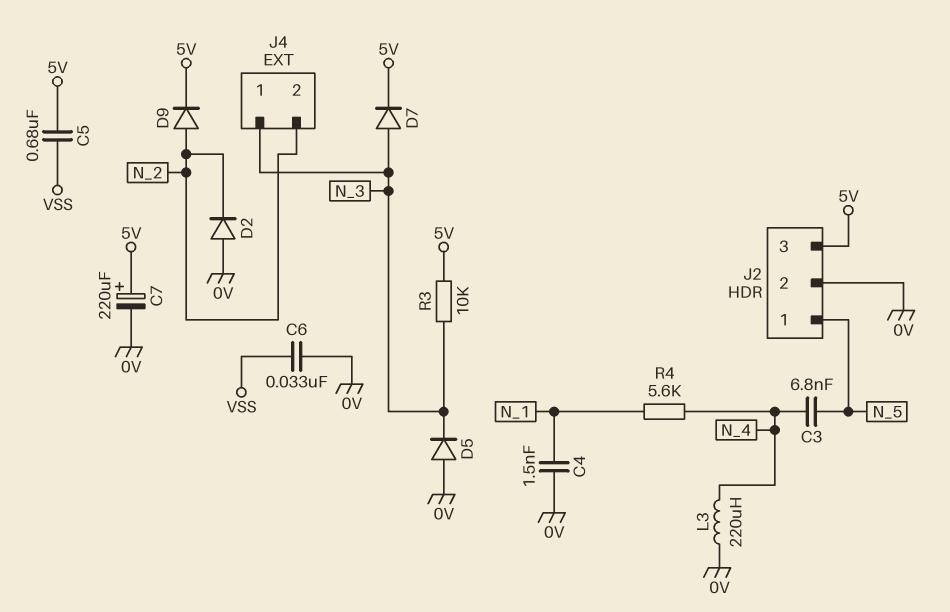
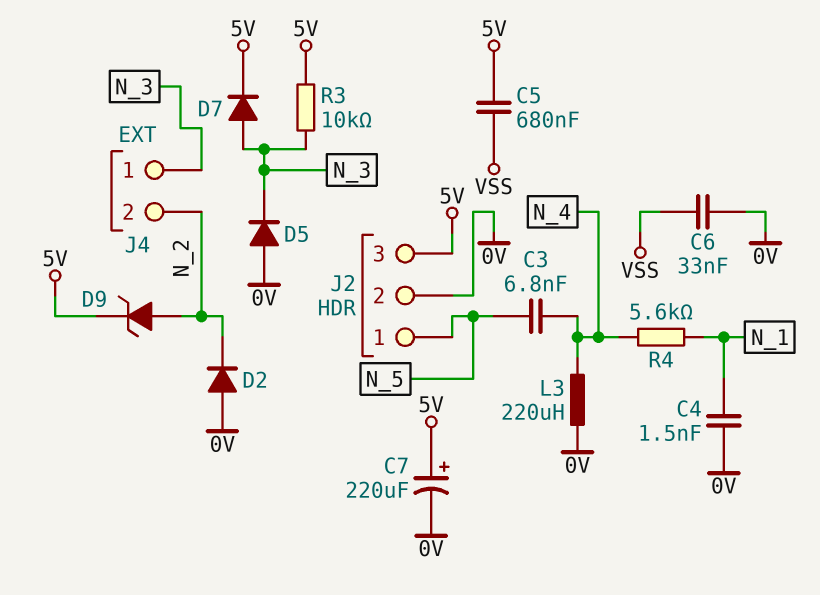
D9: diode (A N_2, K 5V) -> zener (A N_2, K 5V)

